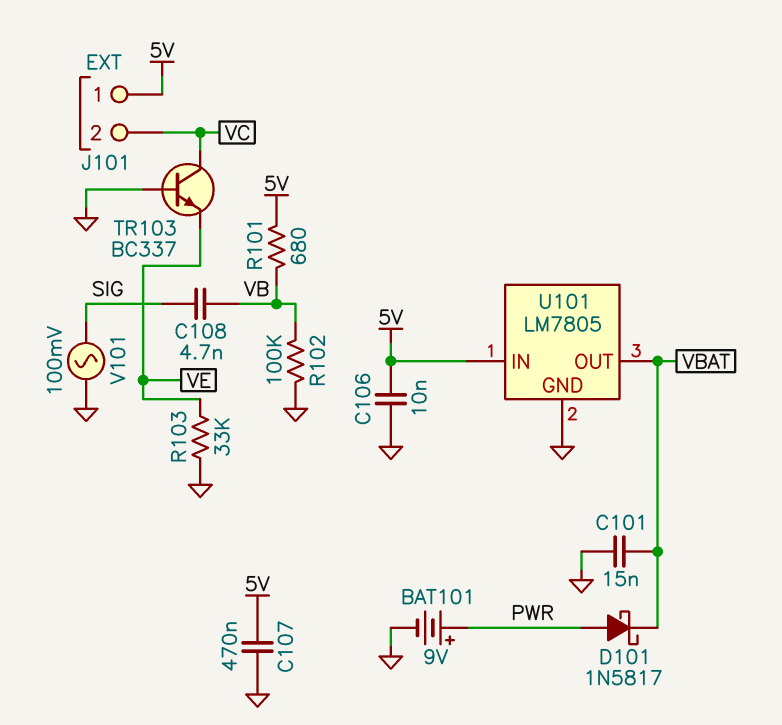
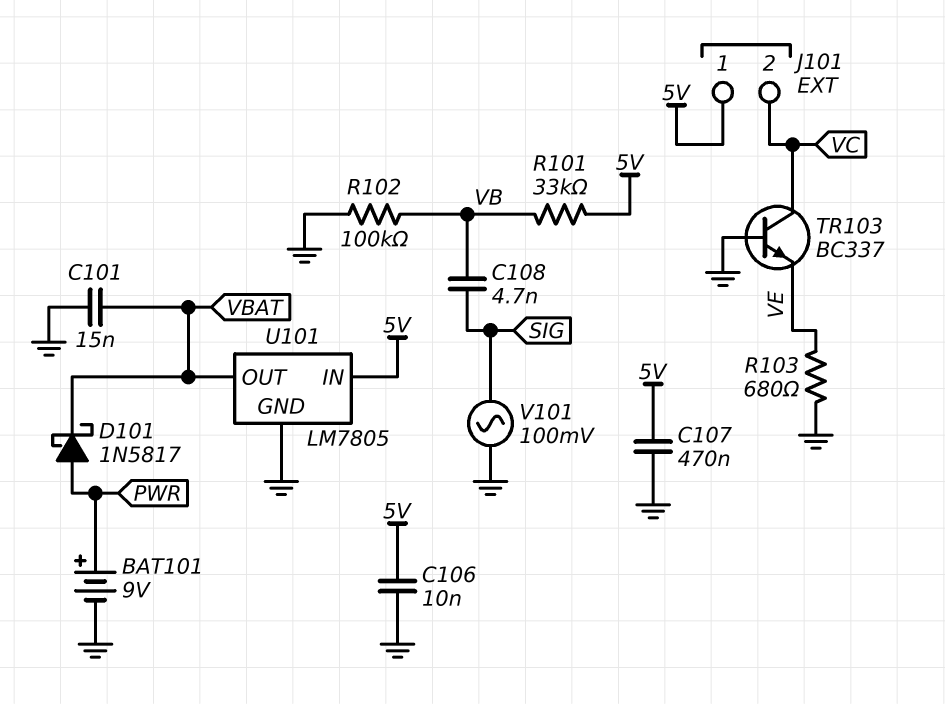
R101: 680 (5V, VB) -> 33k (5V, VB)
R103: 33k (GND, VE) -> 680 (GND, VE)

